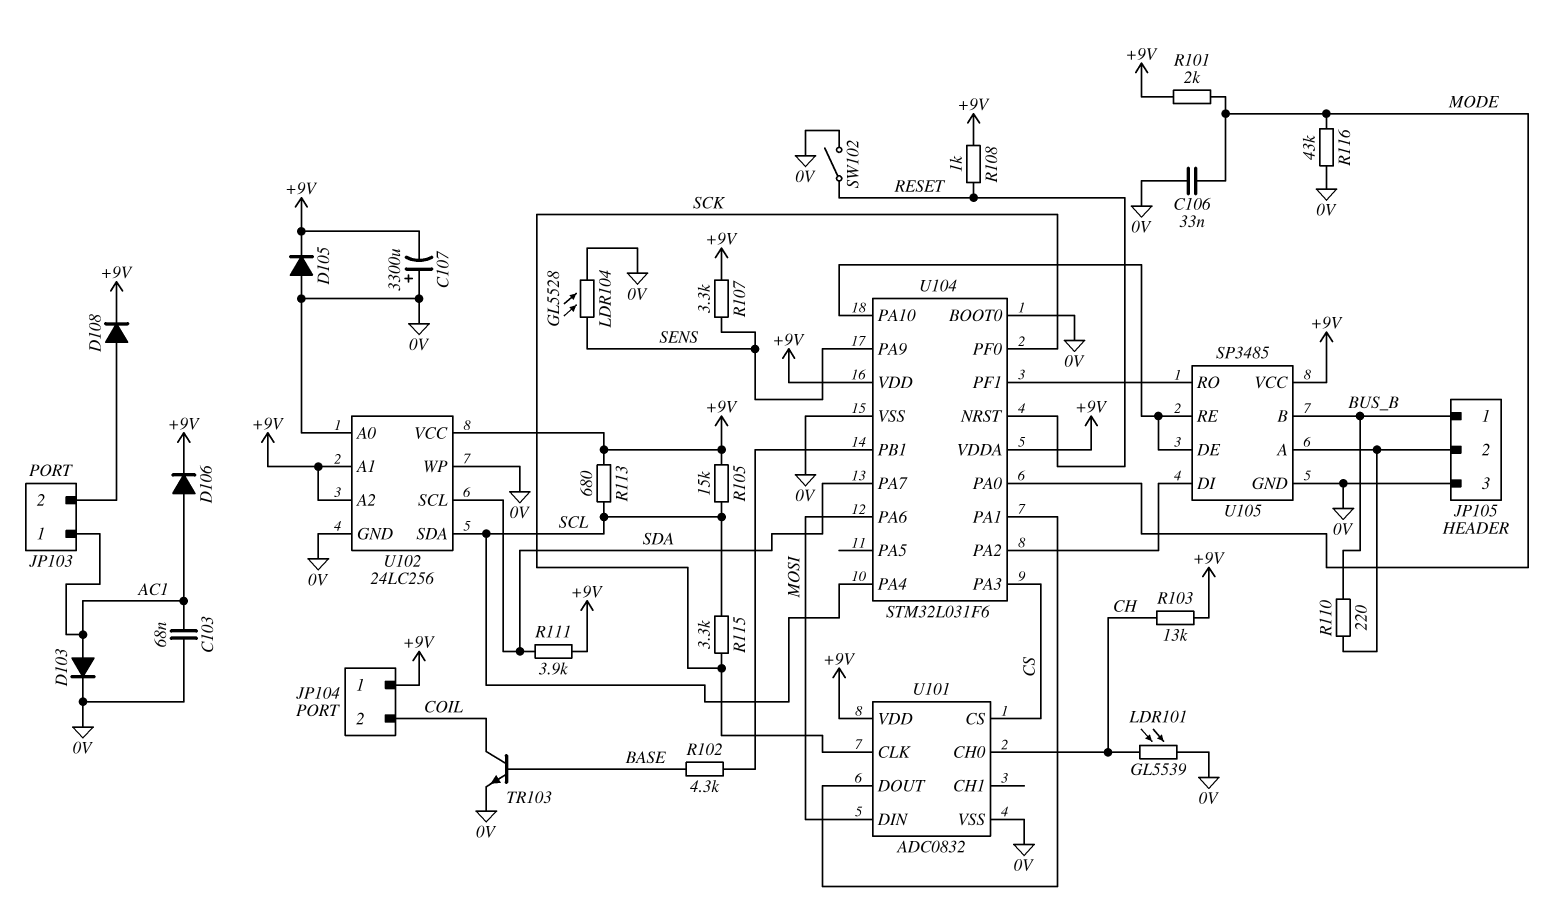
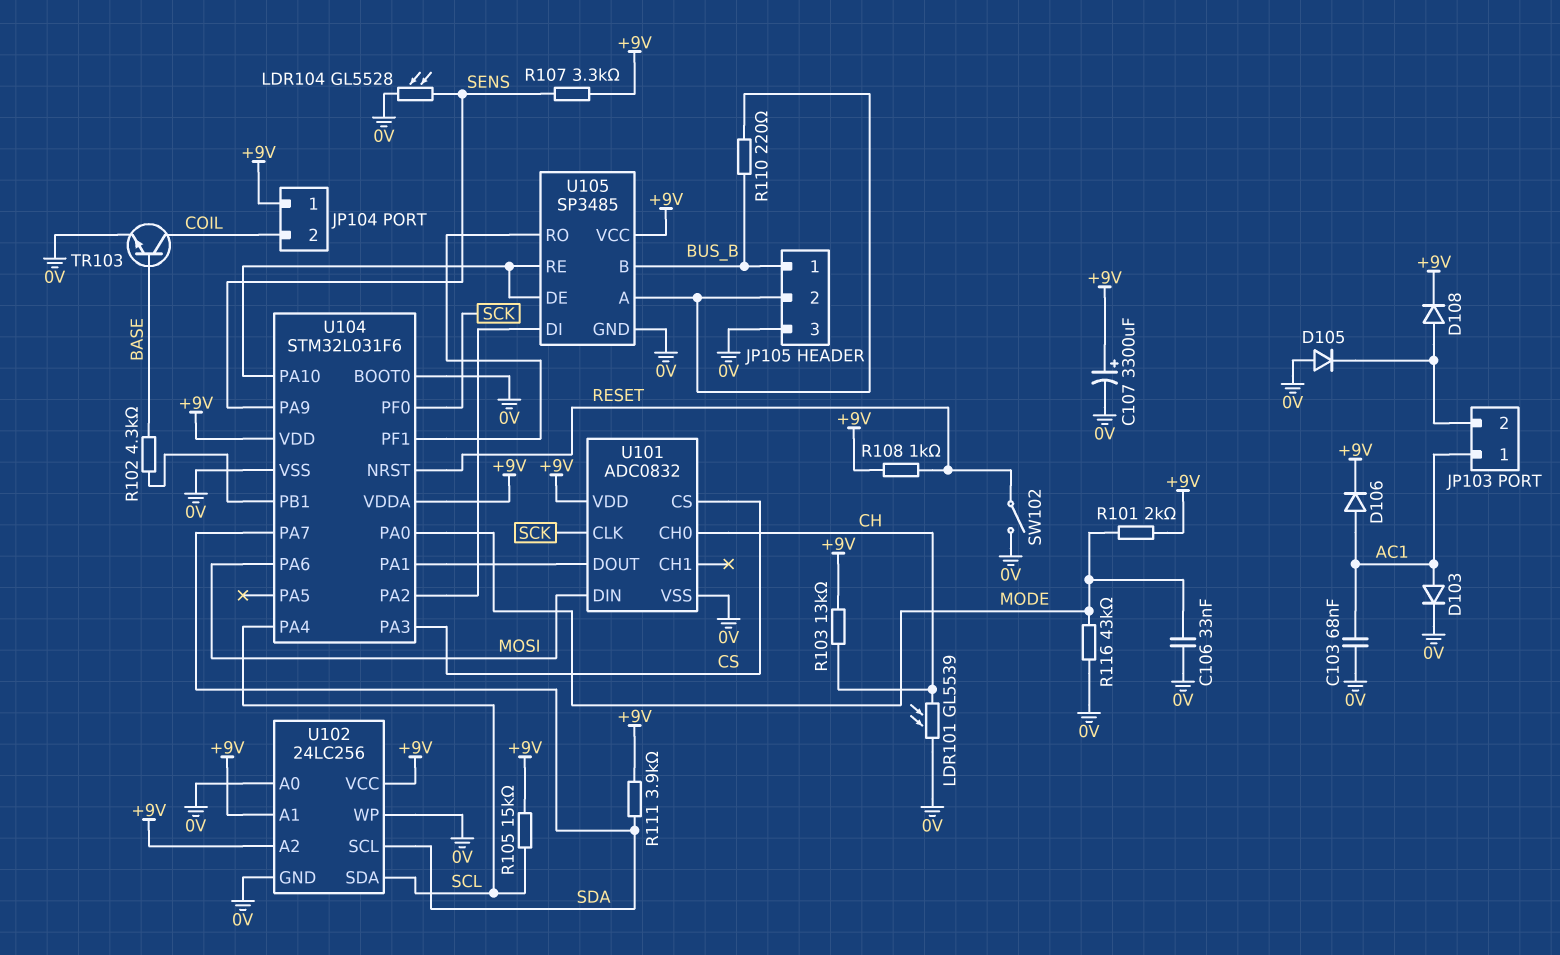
C107: 3300uF (plus 0V, minus +9V) -> 3300uF (plus +9V, minus 0V)
D105: diode (A 0V, K +9V) -> diode (A 0V, K JP103/2)
R113: 680 (+9V, SCL) -> none
R115: 3.3k (SCK, SCL) -> none

